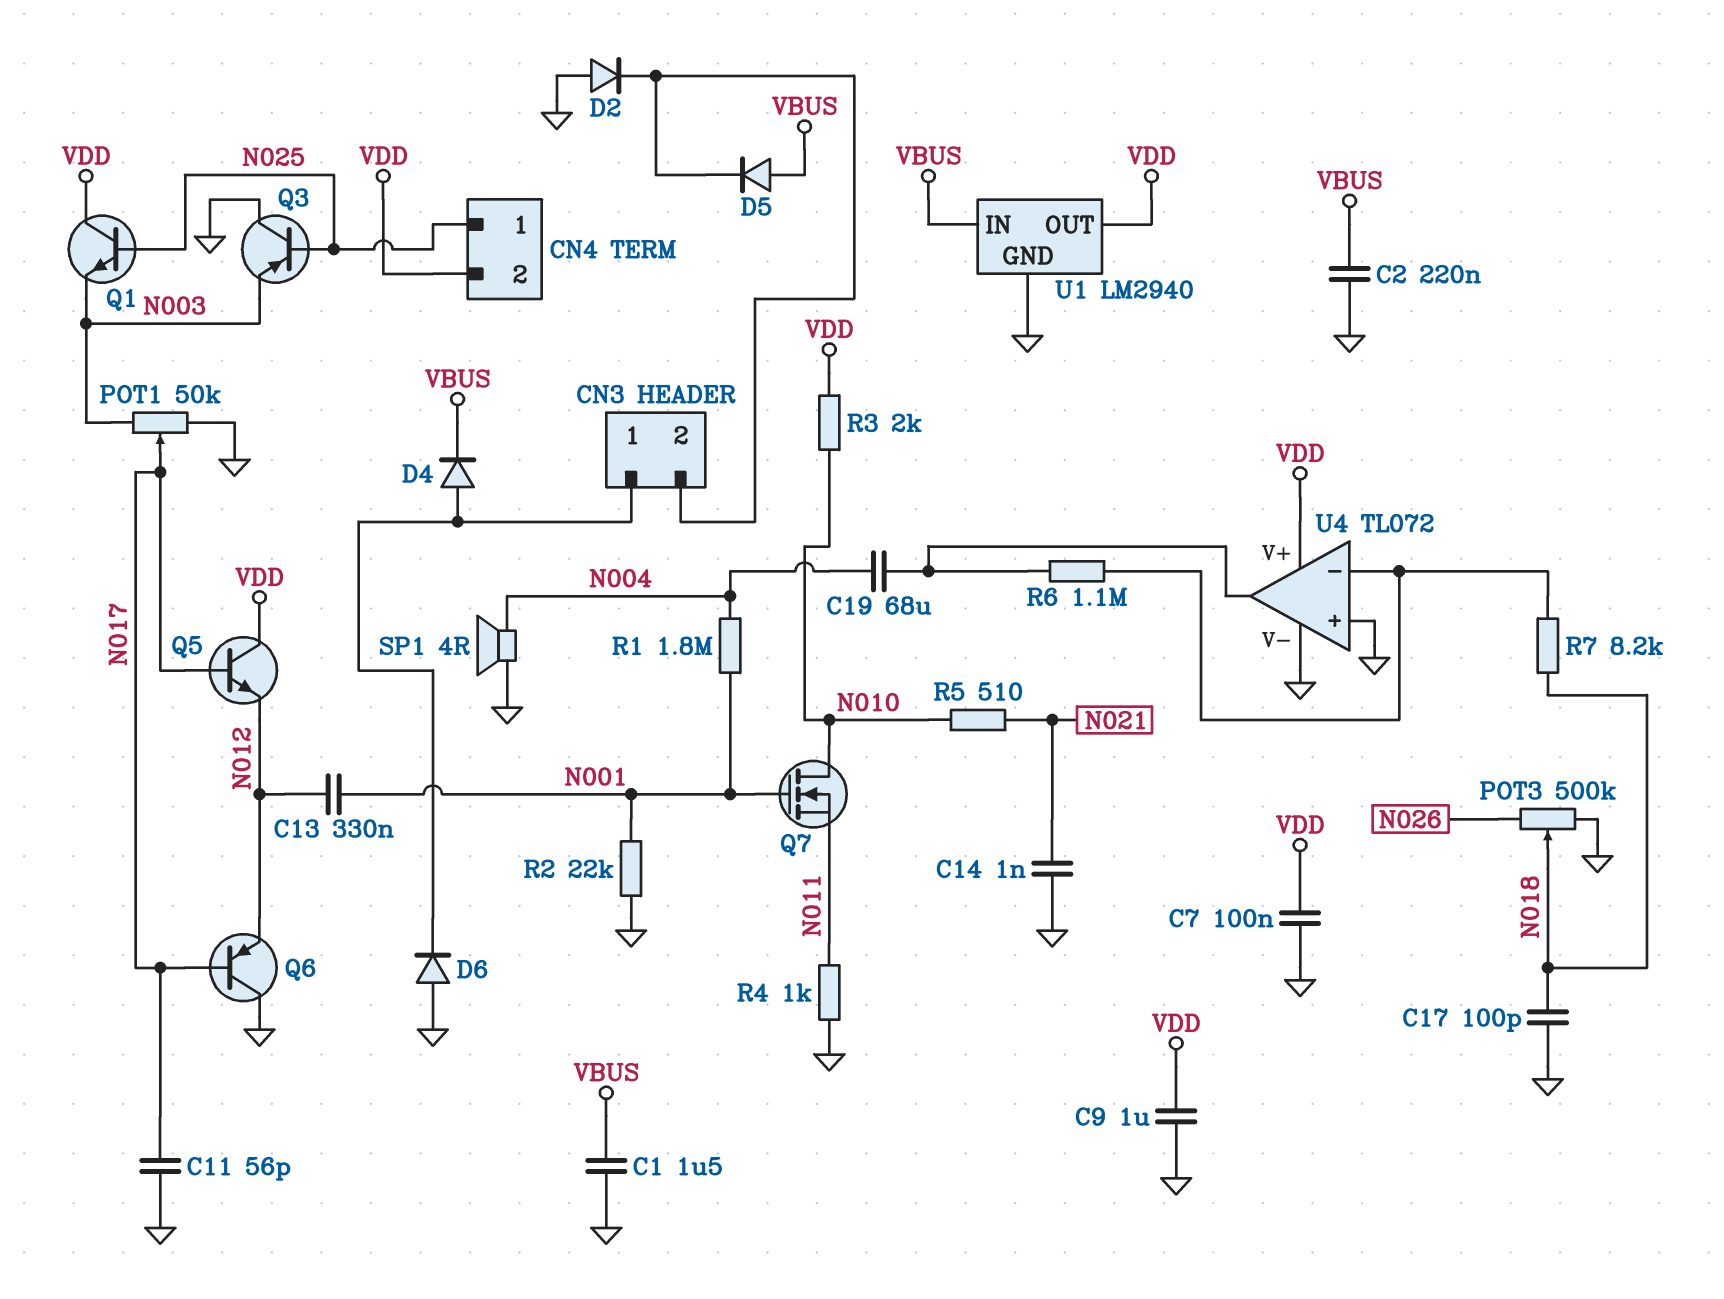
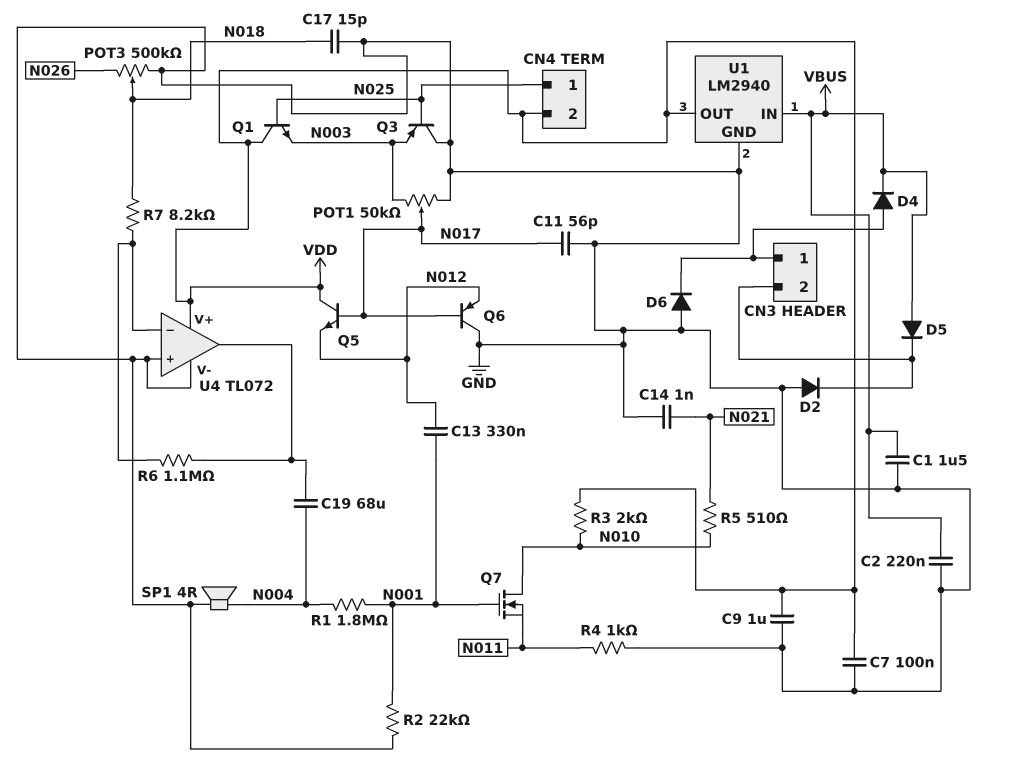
C17: 100pF (GND, N018) -> 15pF (GND, N018)

